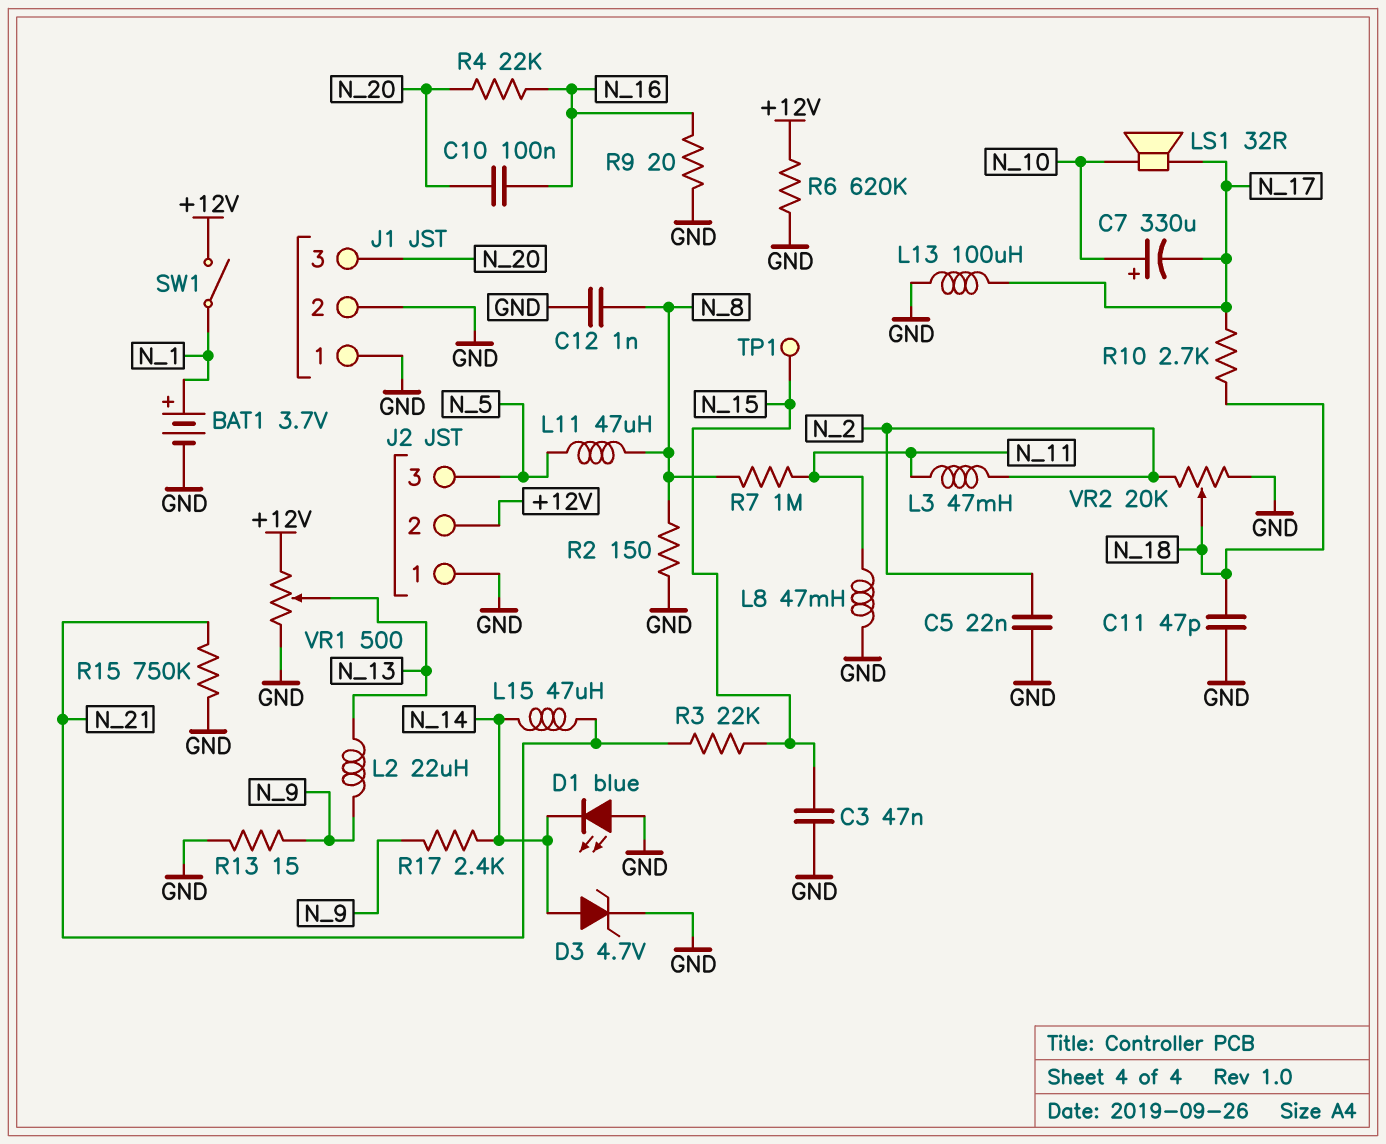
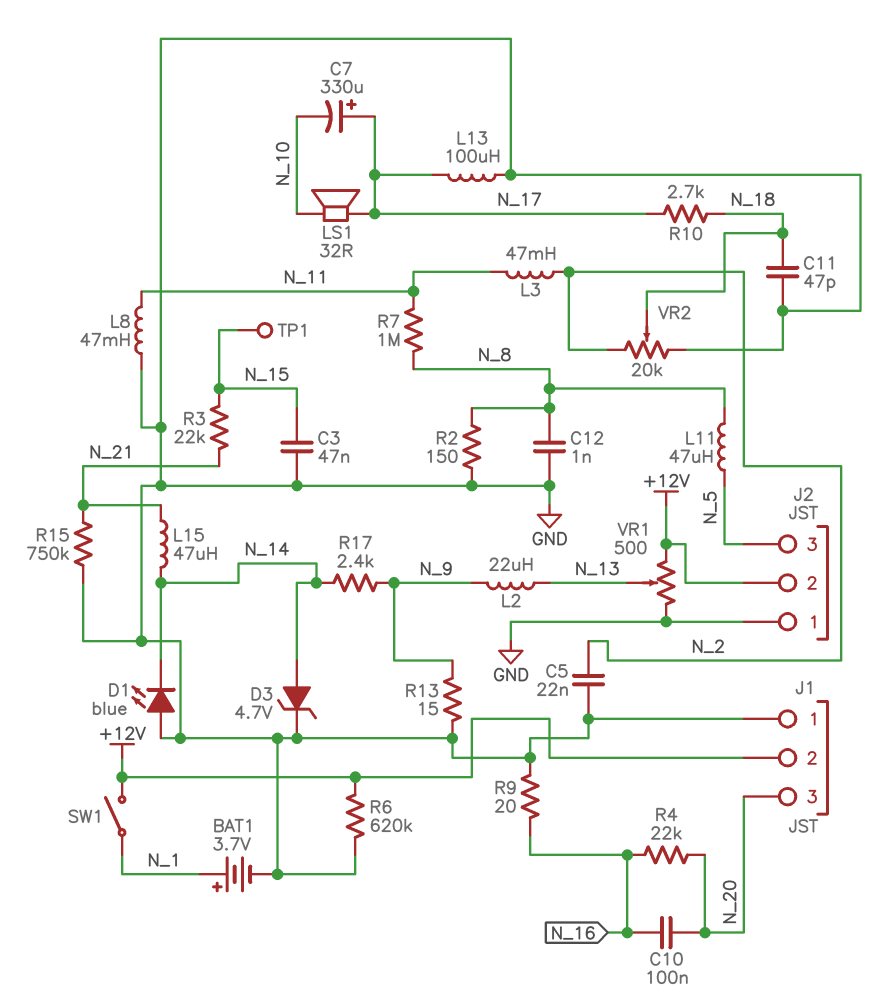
C7: 330uF (plus N_10, minus N_17) -> 330uF (plus N_17, minus N_10)
J1 pin 2: GND -> +12V

